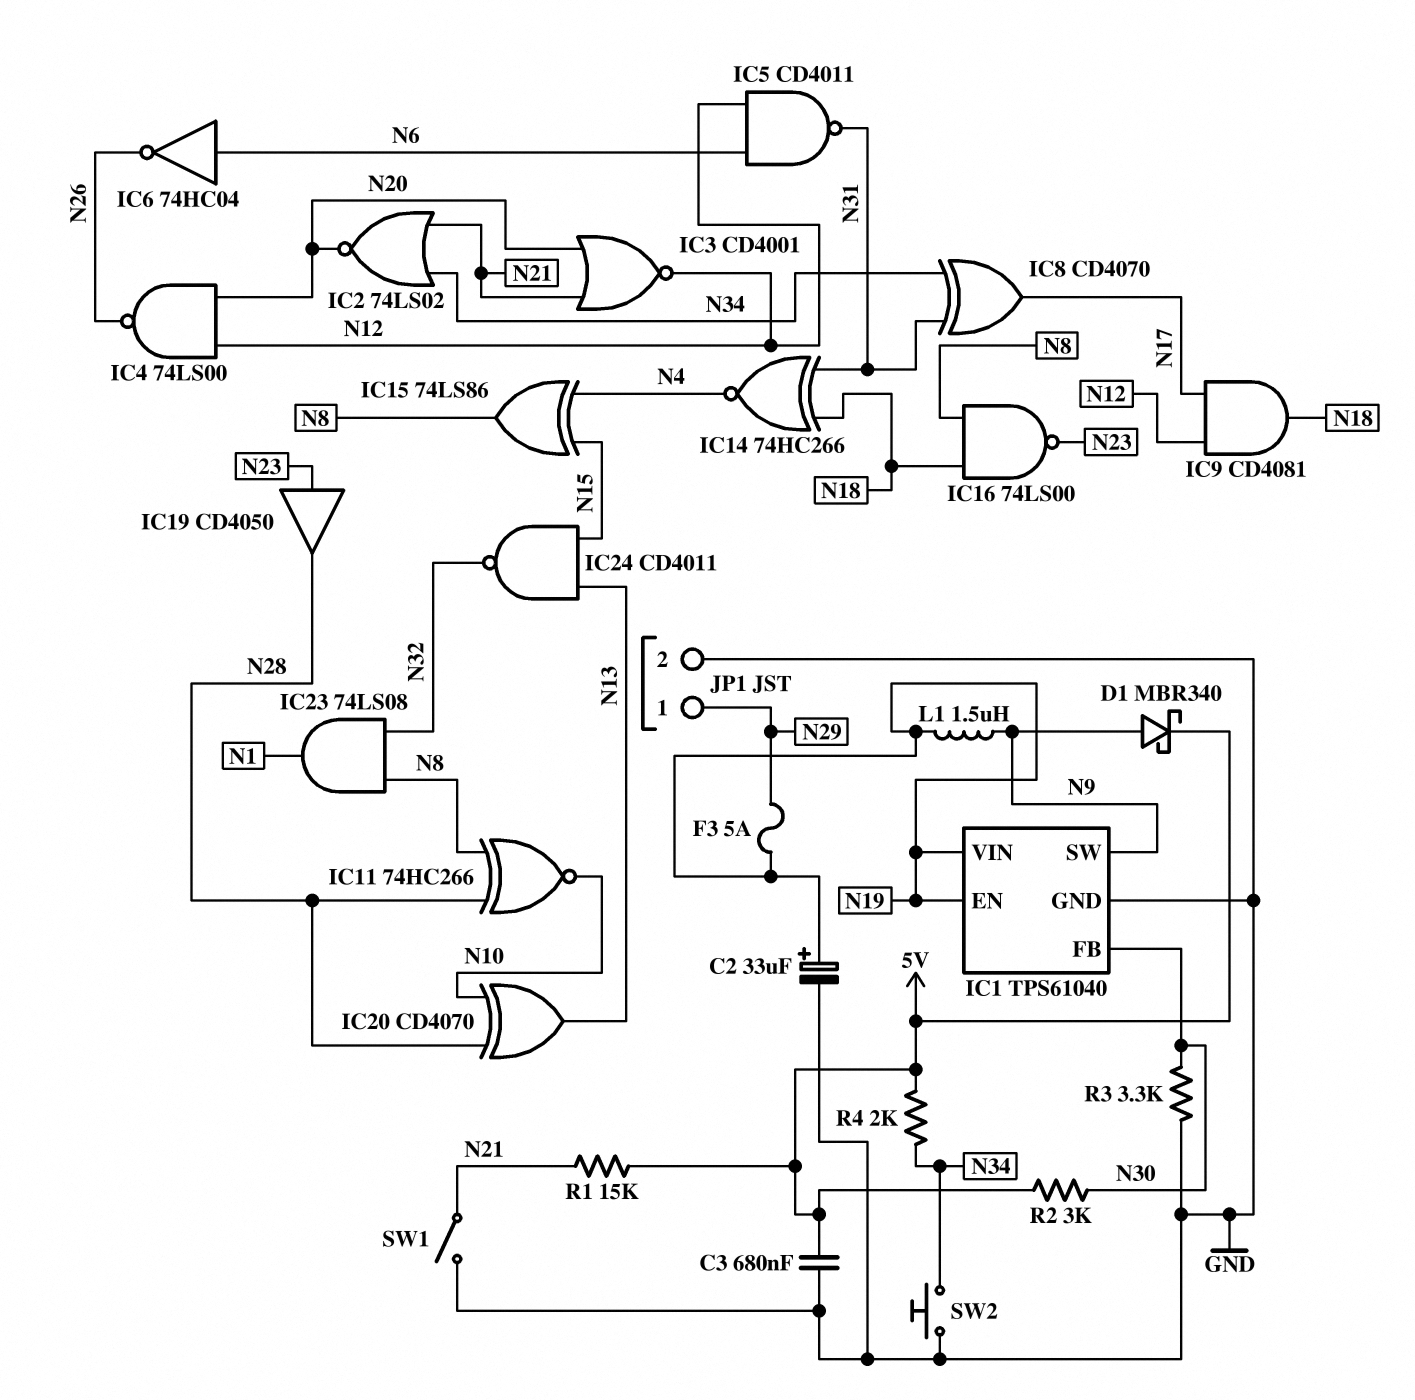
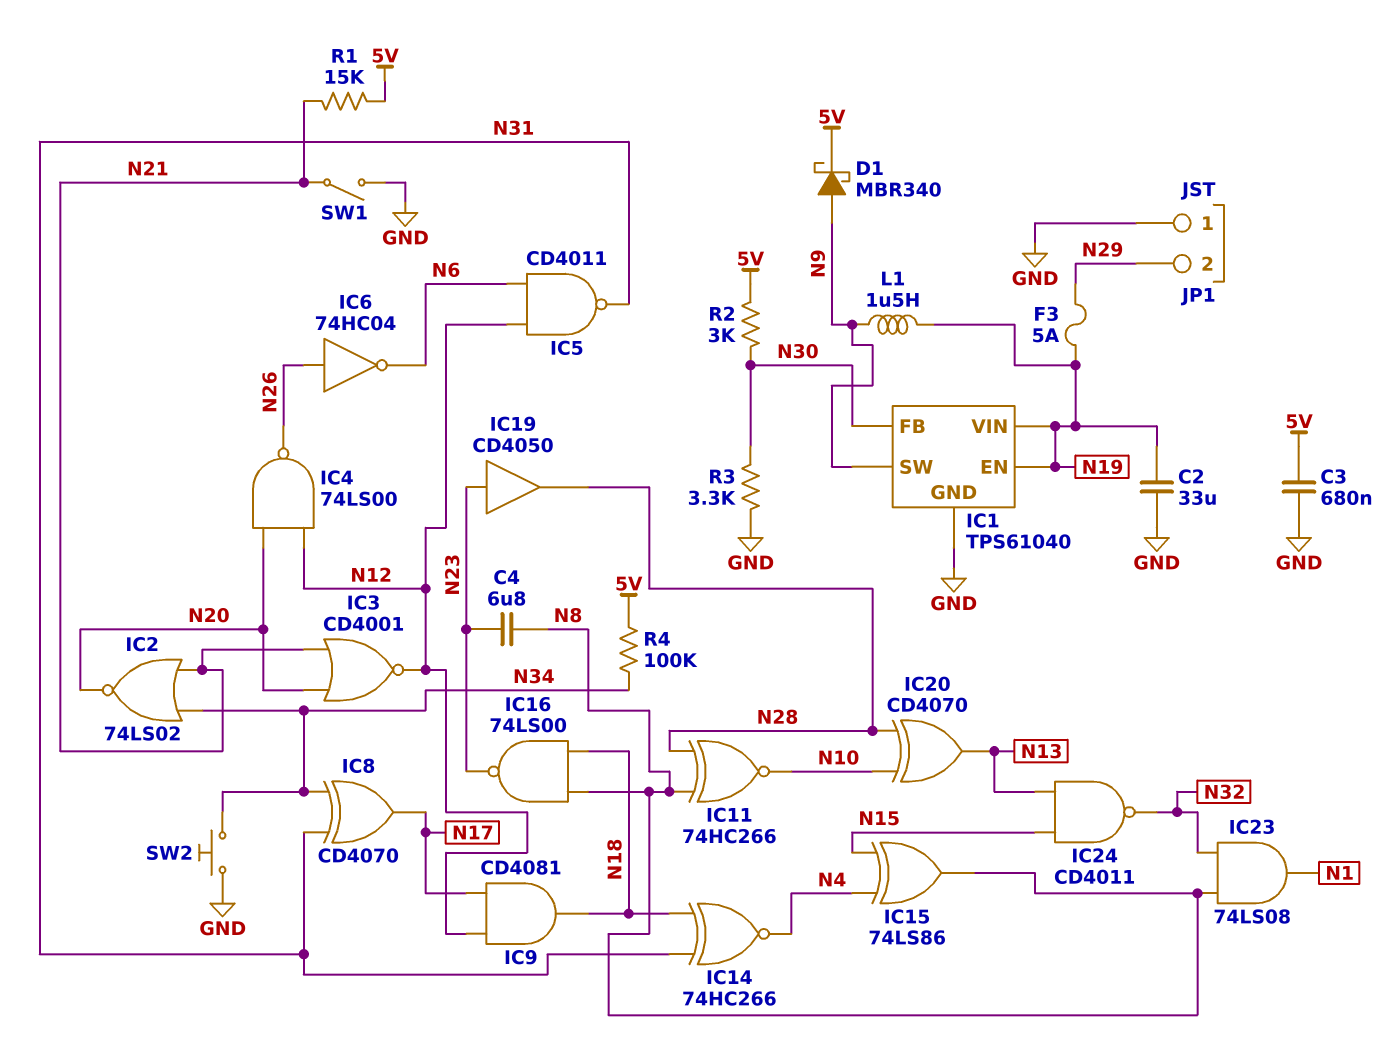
C2: 33uF (plus N19, minus GND) -> 33uF (GND, N19)
C4: none -> 6.8uF (N8, N23)
IC6: NOT 74HC04 (in N6, out N26) -> NOT 74HC04 (in N26, out N6)
JP1 pin 1: N29 -> GND
JP1 pin 2: GND -> N29
R4: 2k (5V, N34) -> 100k (5V, N34)

